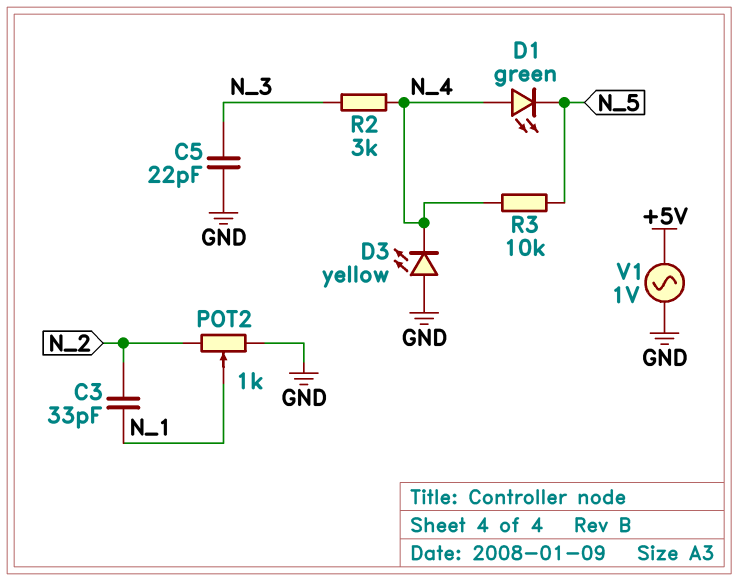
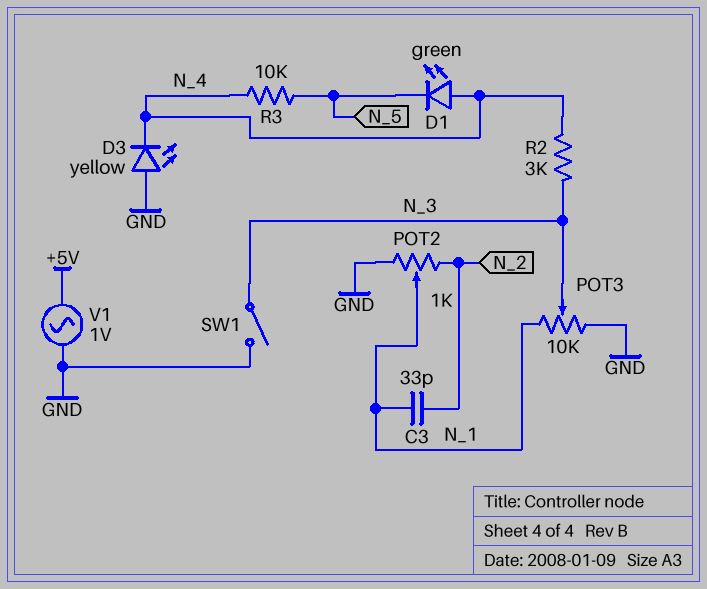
C5: 22pF (GND, N_3) -> none
POT3: none -> 10k (GND, N_1, wiper N_3)
SW1: none -> switch (GND, N_3)

